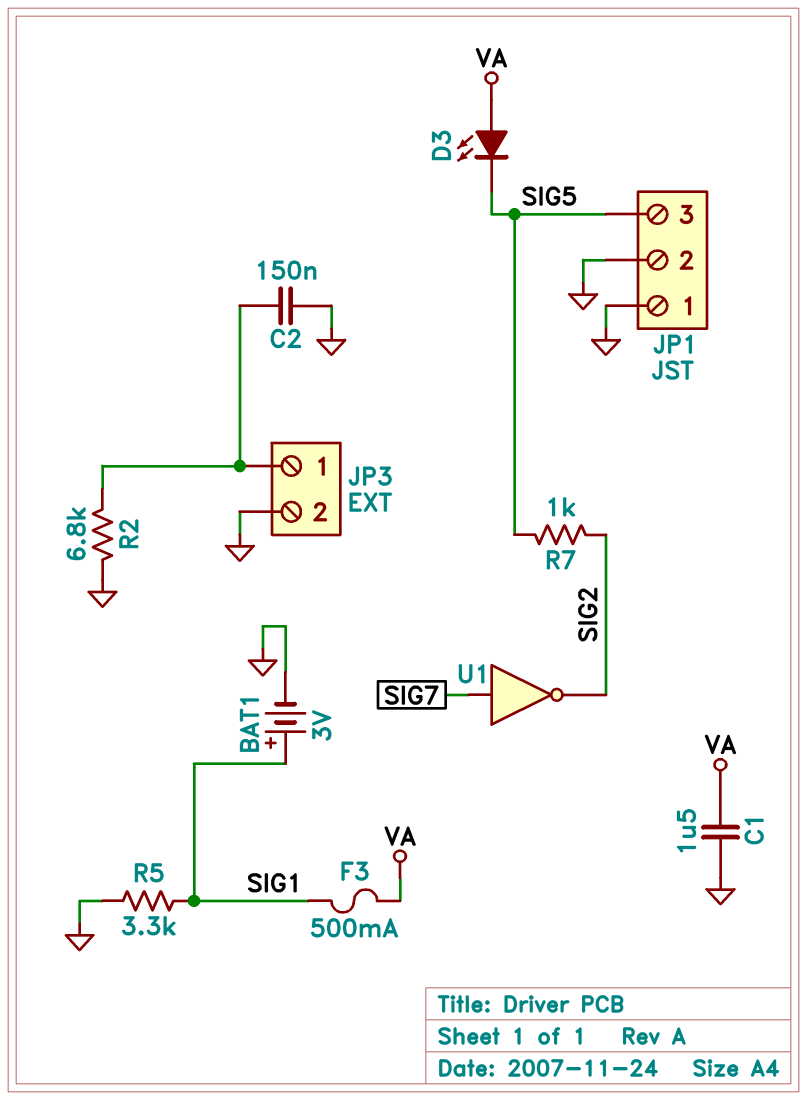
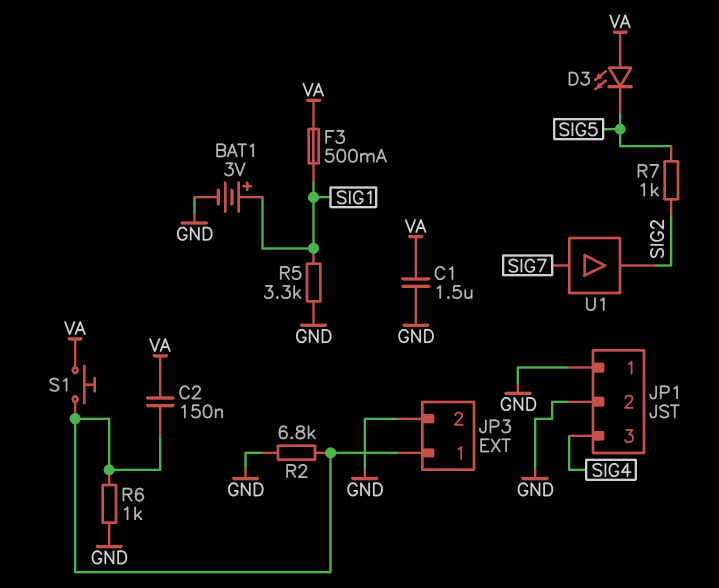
C2: 150nF (GND, JP3/1) -> 150nF (JP3/1, VA)
JP1 pin 3: SIG5 -> SIG4
R6: none -> 1k (GND, JP3/1)
S1: none -> button (JP3/1, VA)
U1: NOT (in SIG7, out SIG2) -> buffer (in SIG7, out SIG2)

